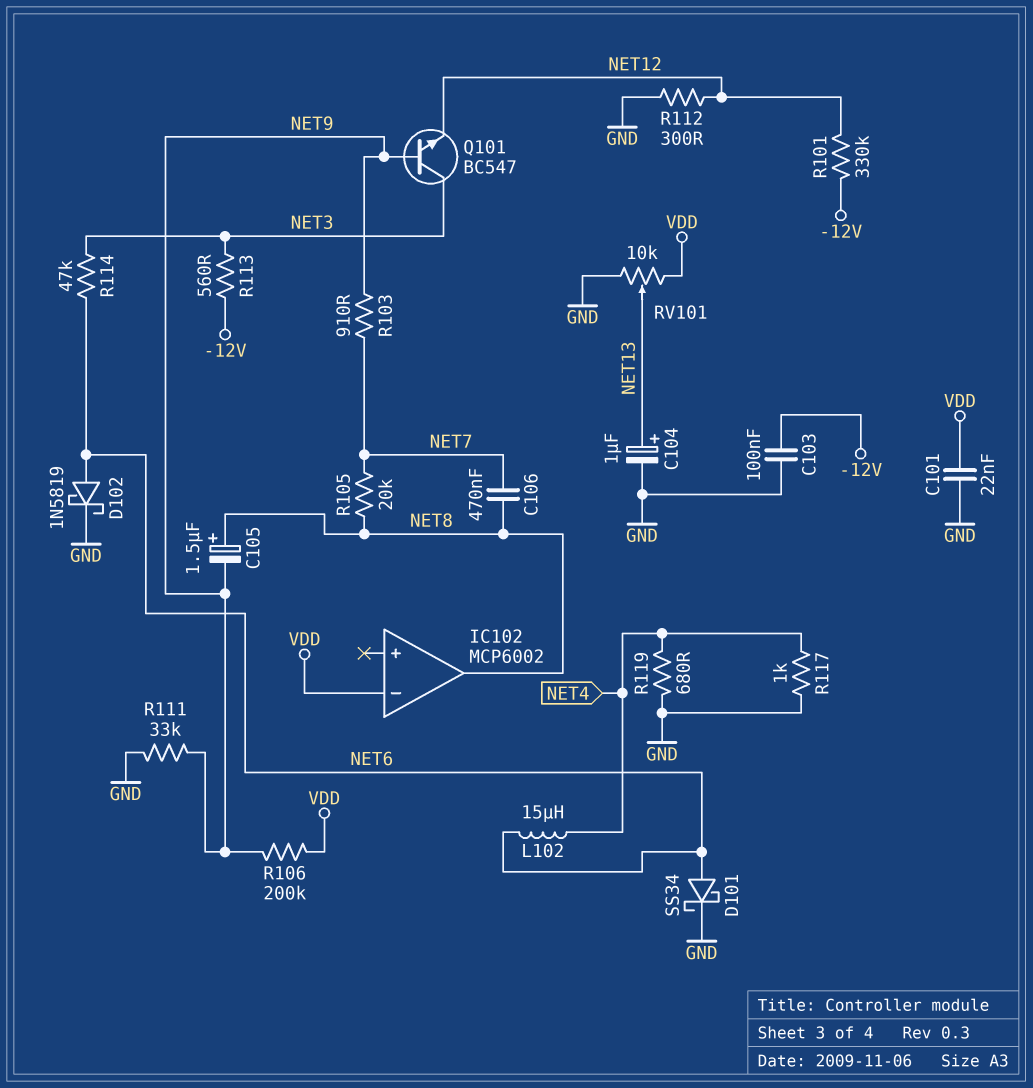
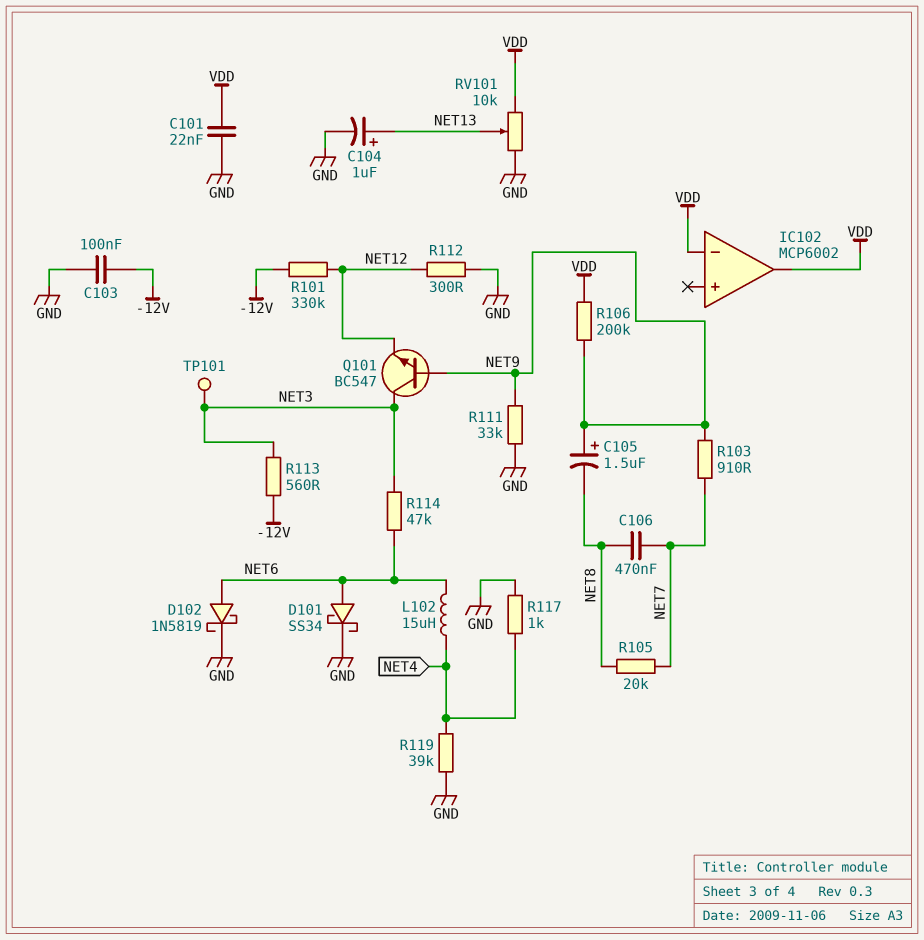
C105: 1.5uF (plus NET8, minus NET9) -> 1.5uF (plus NET9, minus NET8)
IC102 pin out: NET8 -> VDD
R119: 680 (GND, NET4) -> 39k (GND, NET4)
TP101: none -> test point (NET3)

